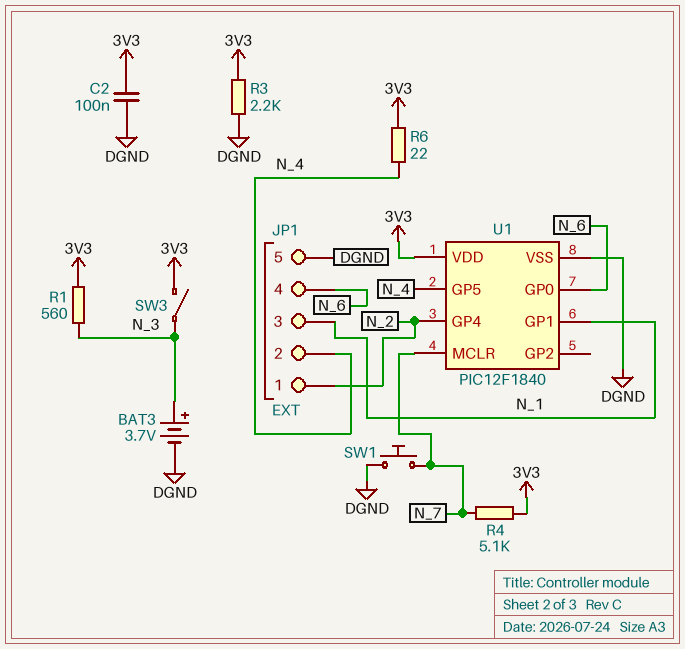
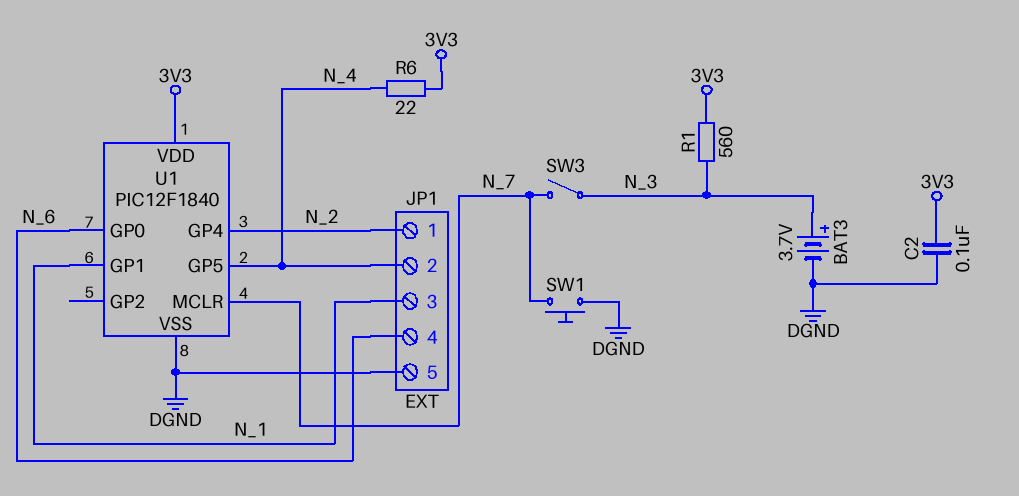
R3: 2.2k (3V3, DGND) -> none
R4: 5.1k (3V3, N_7) -> none
SW3: switch (3V3, N_3) -> switch (N_3, N_7)

